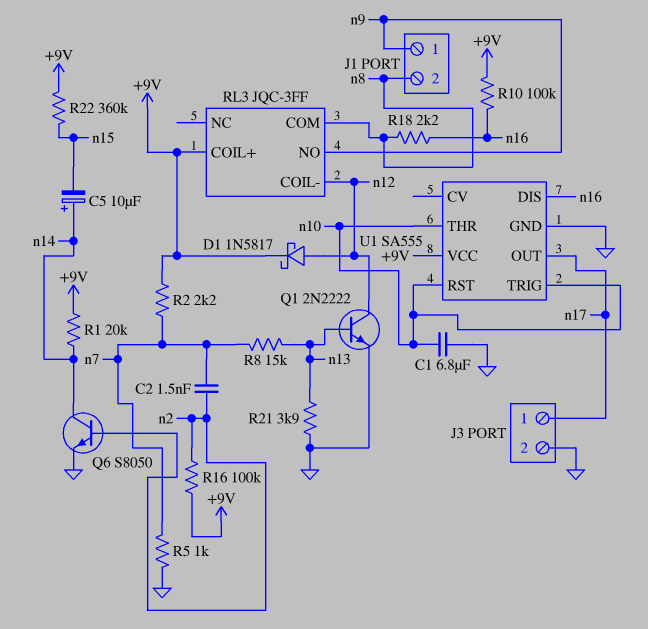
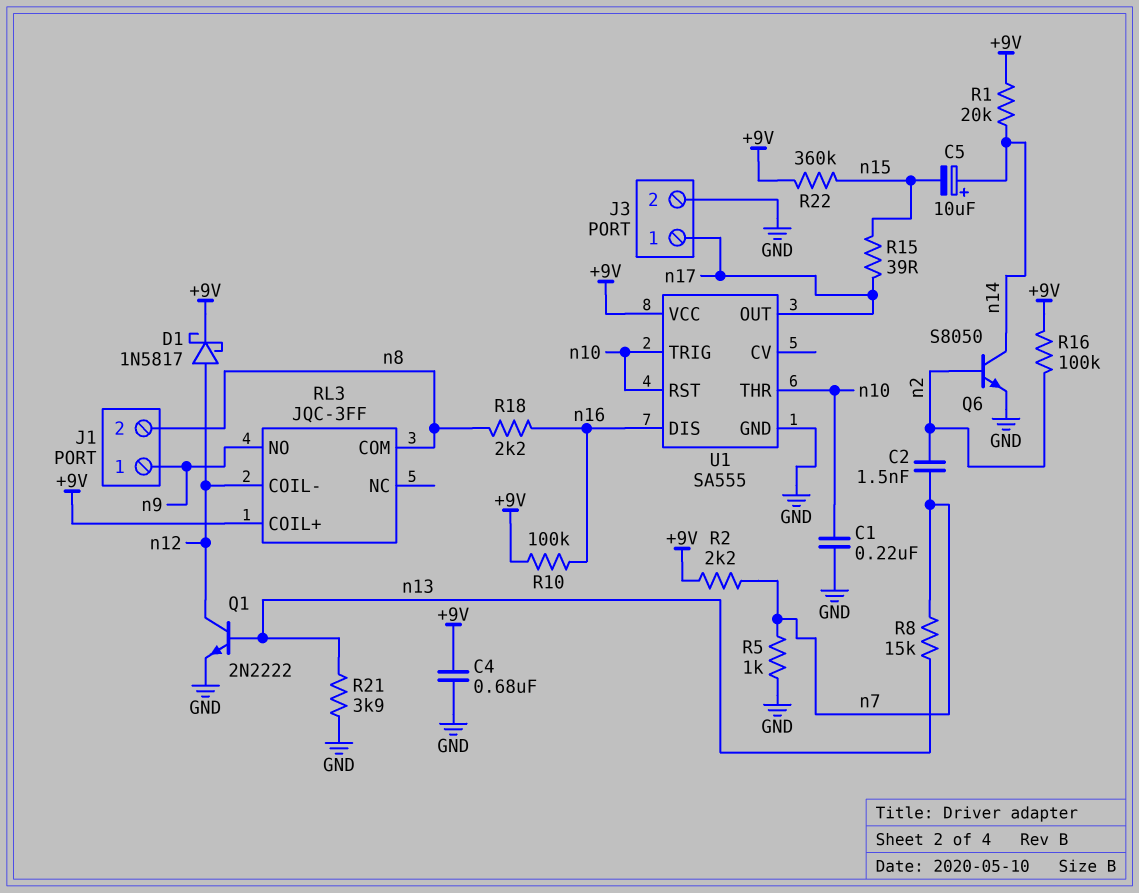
C1: 6.8uF (GND, n10) -> 220nF (GND, n10)
C4: none -> 680nF (+9V, GND)
R15: none -> 39 (n15, n17)

